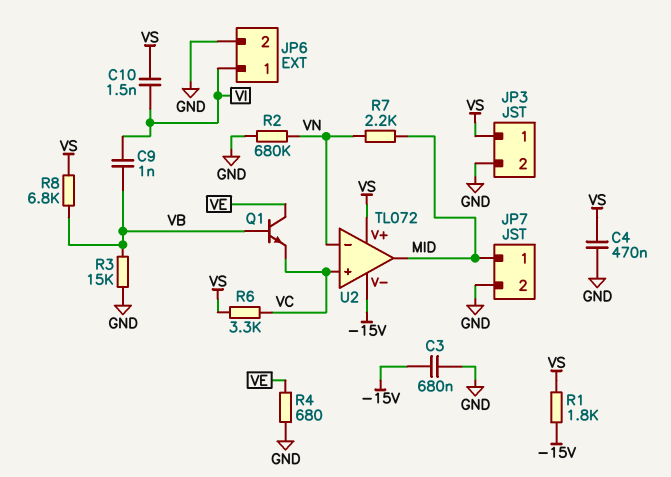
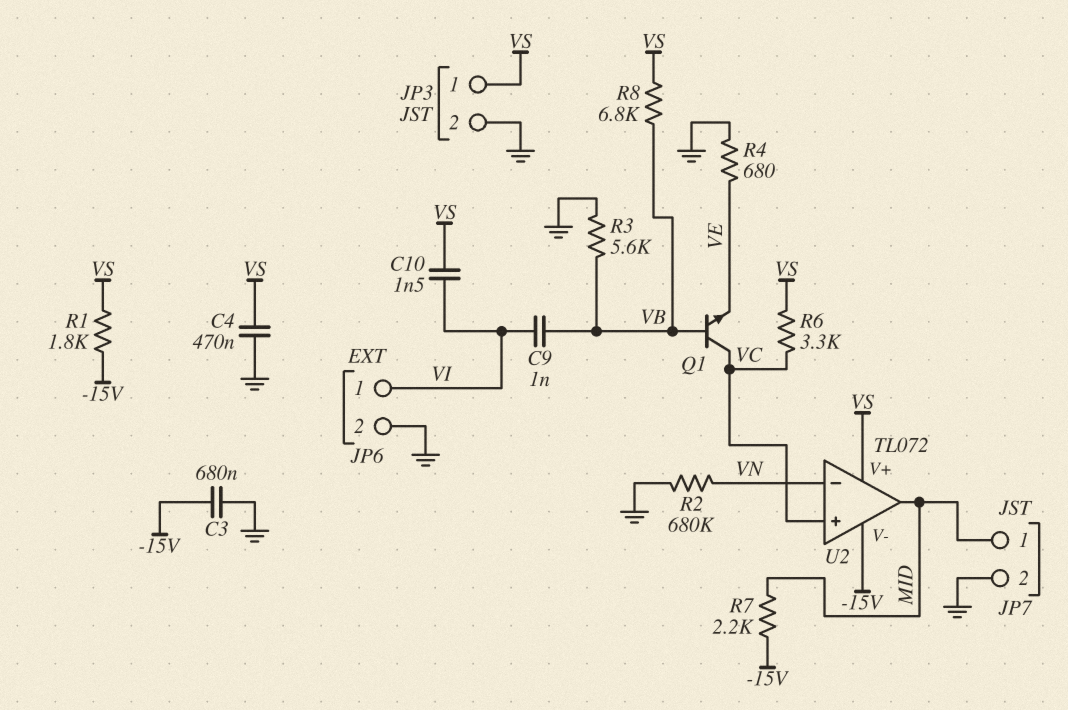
Q1: NPN (B VB, C VE, E VC) -> NPN (B VB, C VC, E VE)
R3: 15k (GND, VB) -> 5.6k (GND, VB)
R7: 2.2k (MID, VN) -> 2.2k (-15V, MID)

